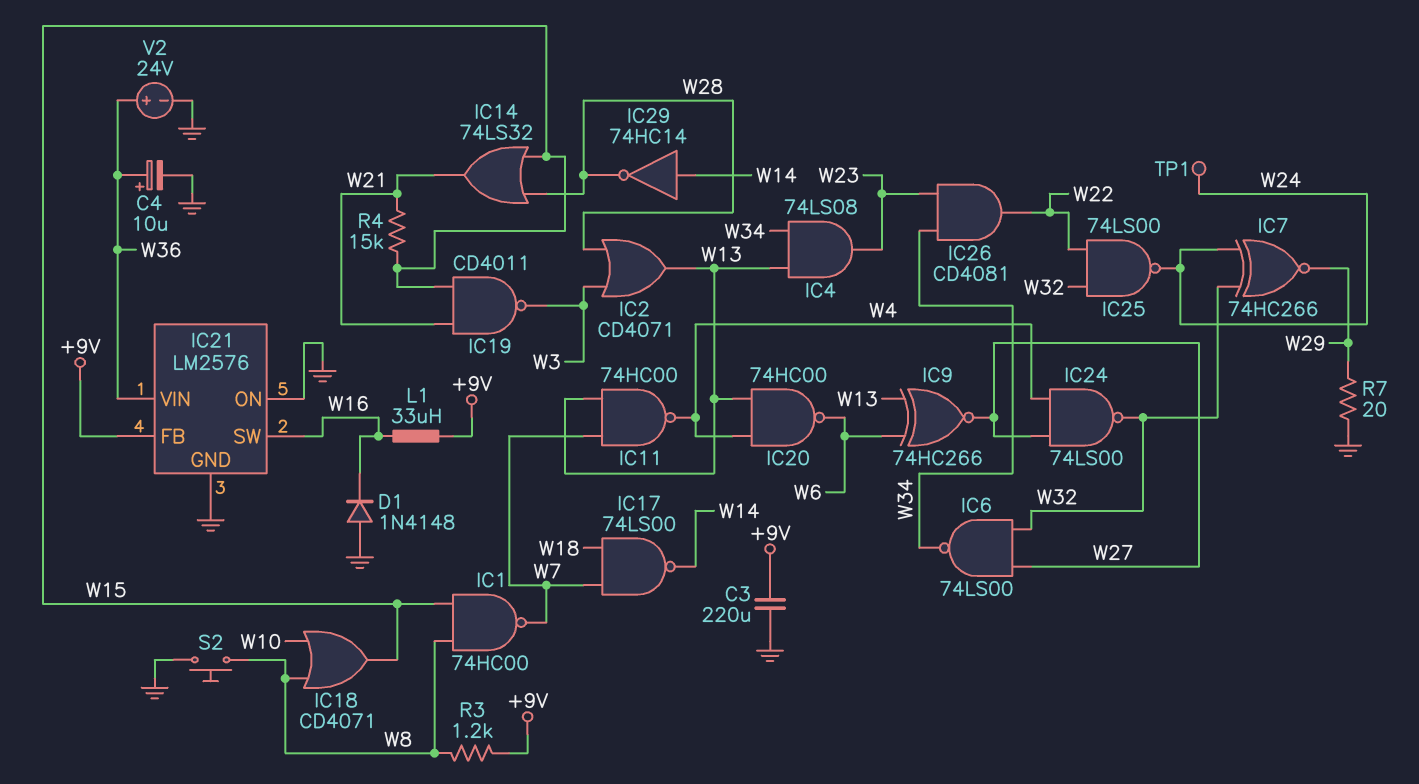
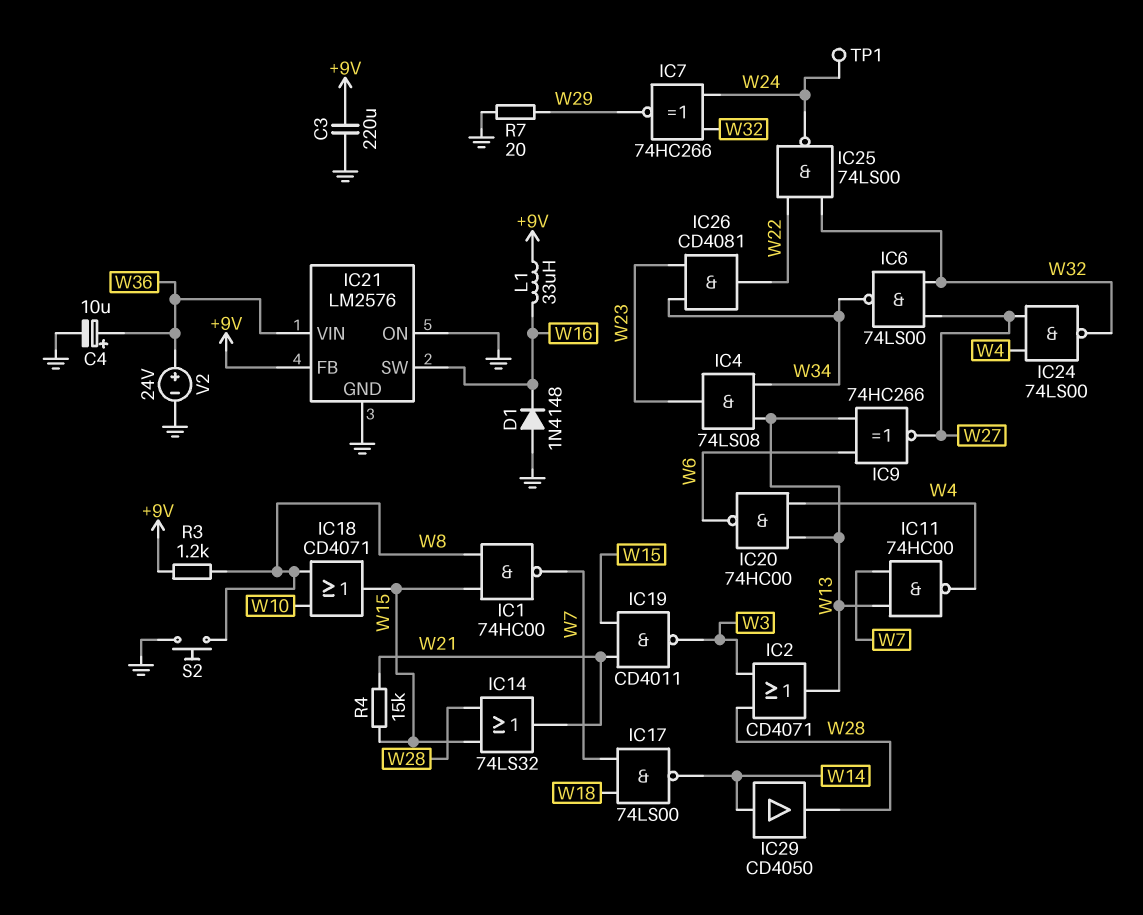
IC29: NOT 74HC14 (in W14, out W28) -> buffer CD4050 (in W14, out W28)

